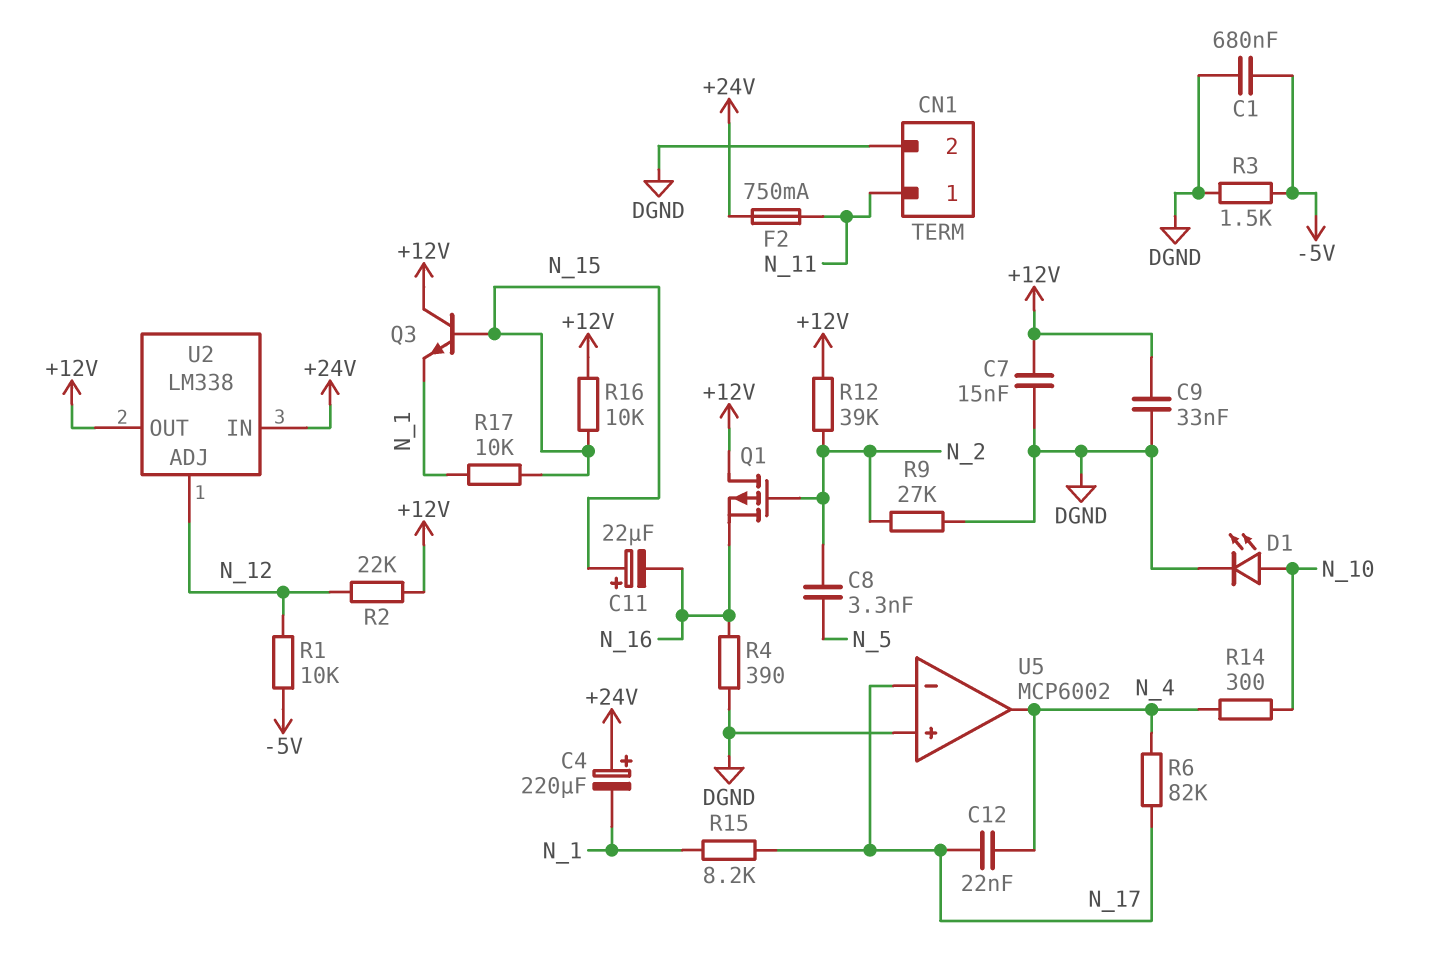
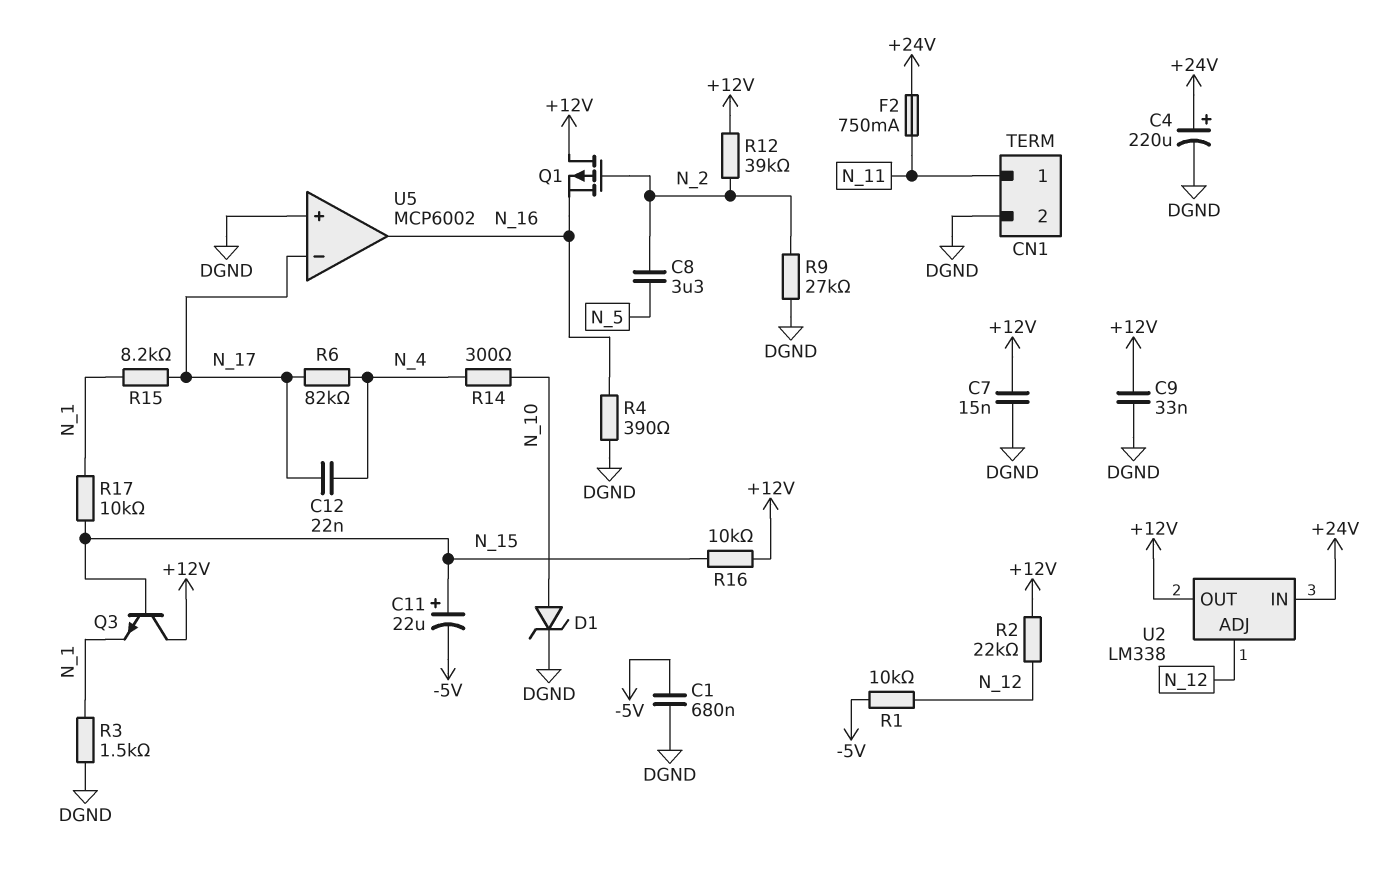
C4: 220uF (plus +24V, minus N_1) -> 220uF (plus +24V, minus DGND)
C8: 3.3nF (N_2, N_5) -> 3.3uF (N_2, N_5)
C11: 22uF (plus N_15, minus N_16) -> 22uF (plus N_15, minus -5V)
D1: LED (A N_10, K DGND) -> zener (A N_10, K DGND)
R3: 1.5k (-5V, DGND) -> 1.5k (DGND, N_1)
U5 pin out: N_4 -> N_16

